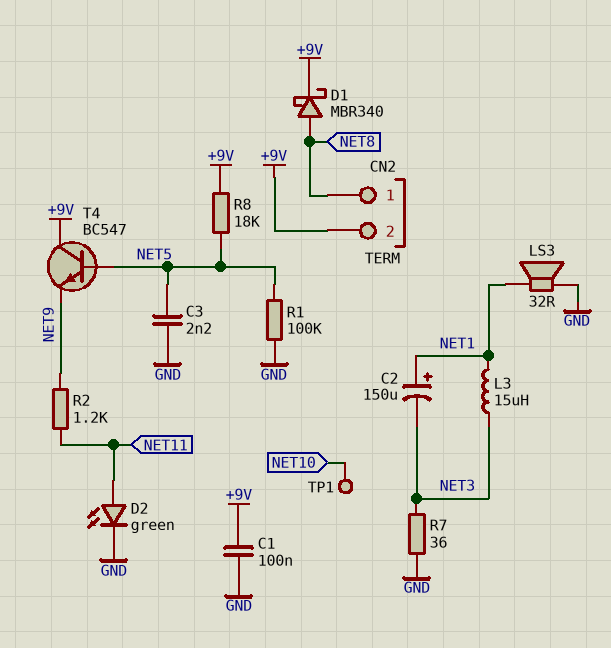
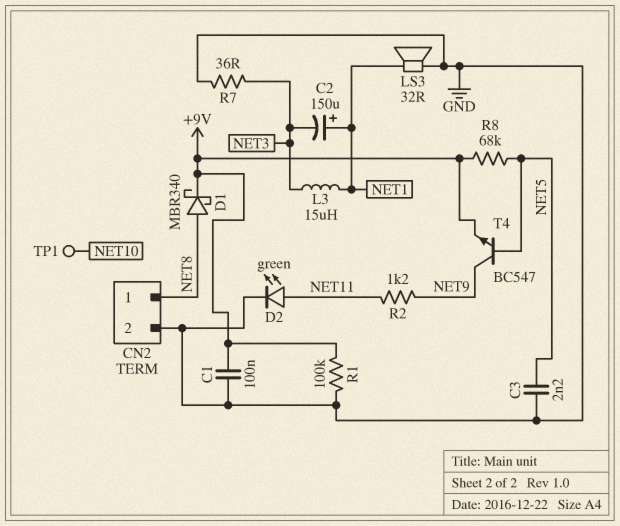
CN2 pin 2: +9V -> GND
R1: 100k (GND, NET5) -> 100k (+9V, GND)
R8: 18k (+9V, NET5) -> 68k (+9V, NET5)
T4: NPN BC547 (B NET5, C +9V, E NET9) -> NPN BC547 (B NET5, C NET9, E +9V)

